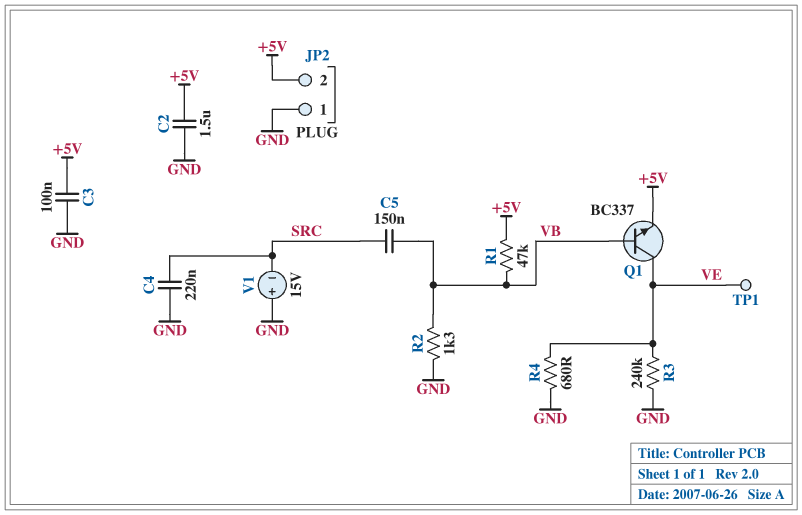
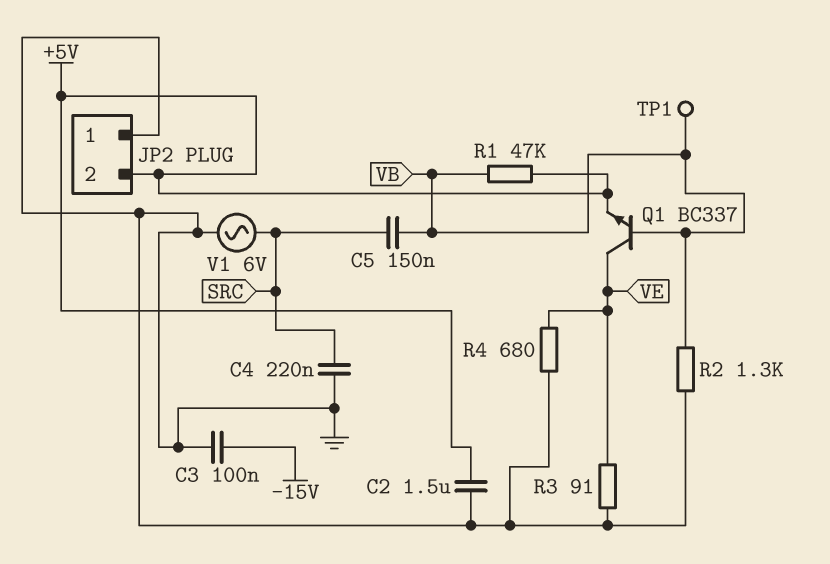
C3: 100nF (+5V, GND) -> 100nF (-15V, GND)
R3: 240k (GND, VE) -> 91 (GND, VE)
TP1: test point (VE) -> test point (VB)
V1: 15V (plus GND, minus SRC) -> AC 6V (GND, SRC)

